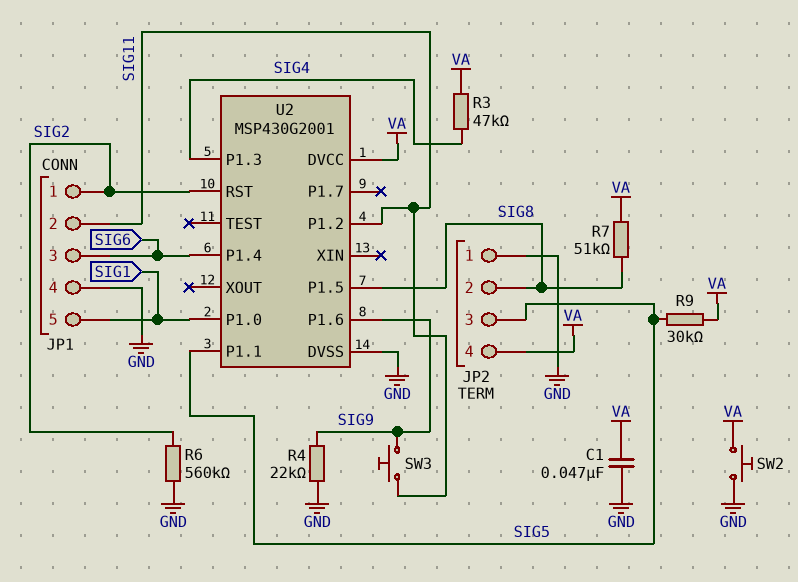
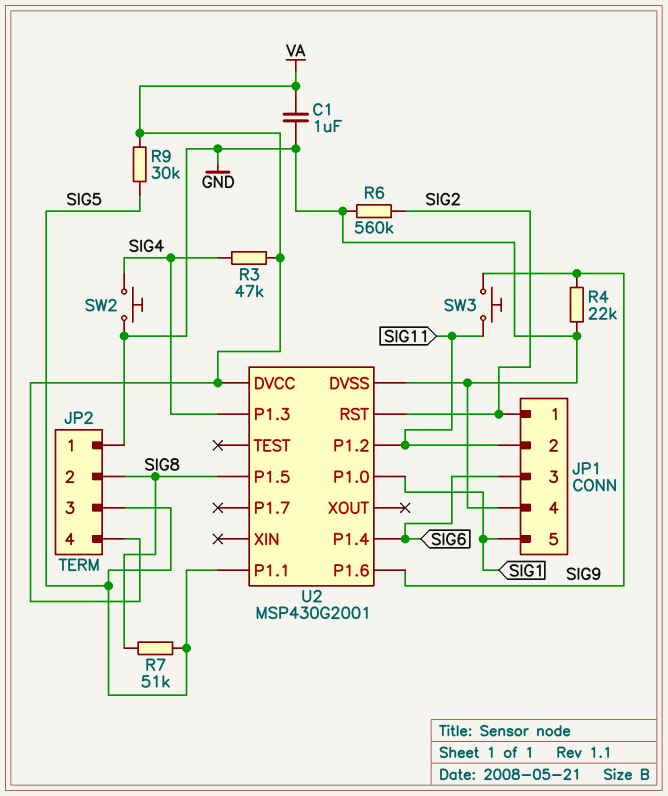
C1: 47nF (GND, VA) -> 1uF (GND, VA)
R7: 51k (SIG8, VA) -> 51k (SIG5, SIG8)
SW2: button (GND, VA) -> button (GND, SIG4)

